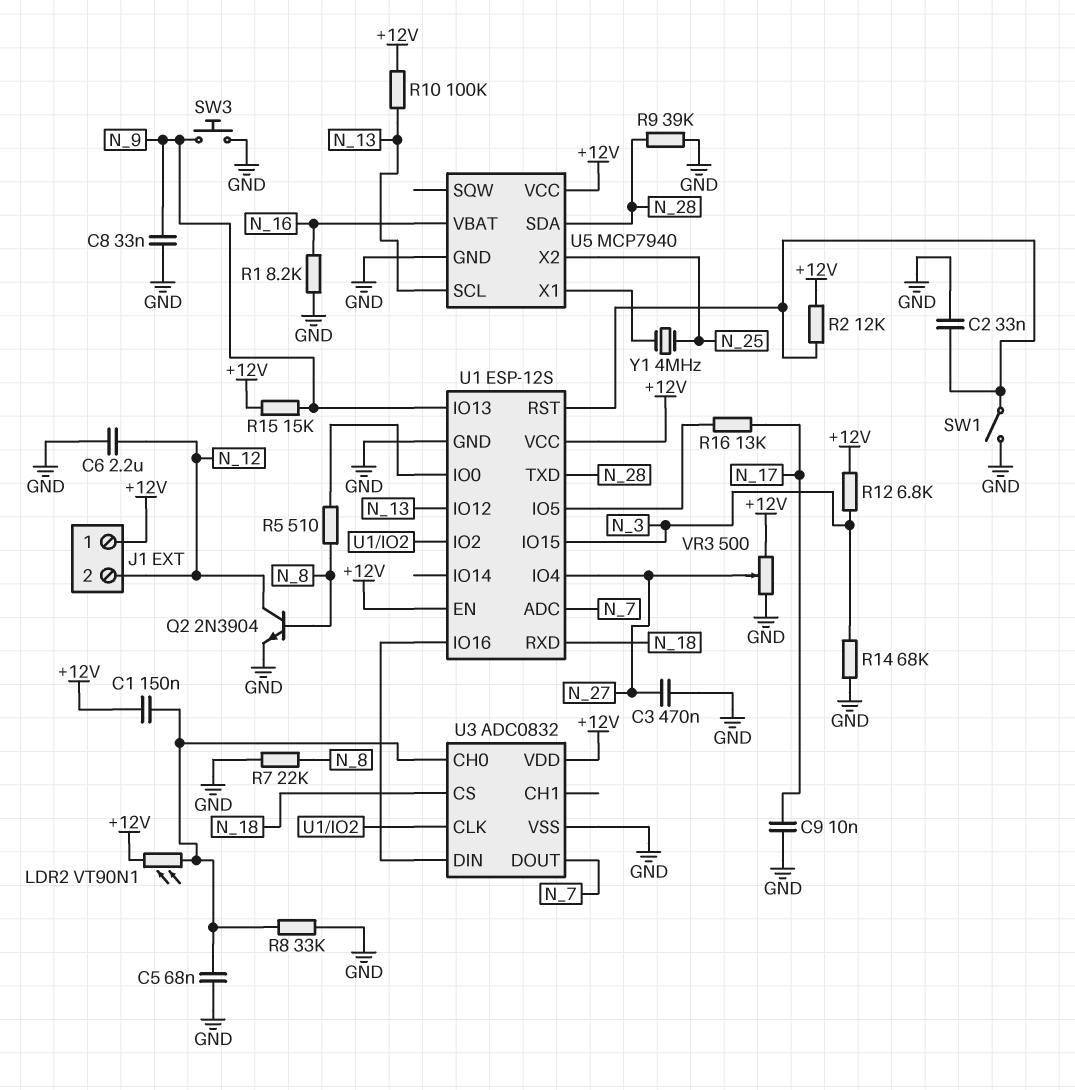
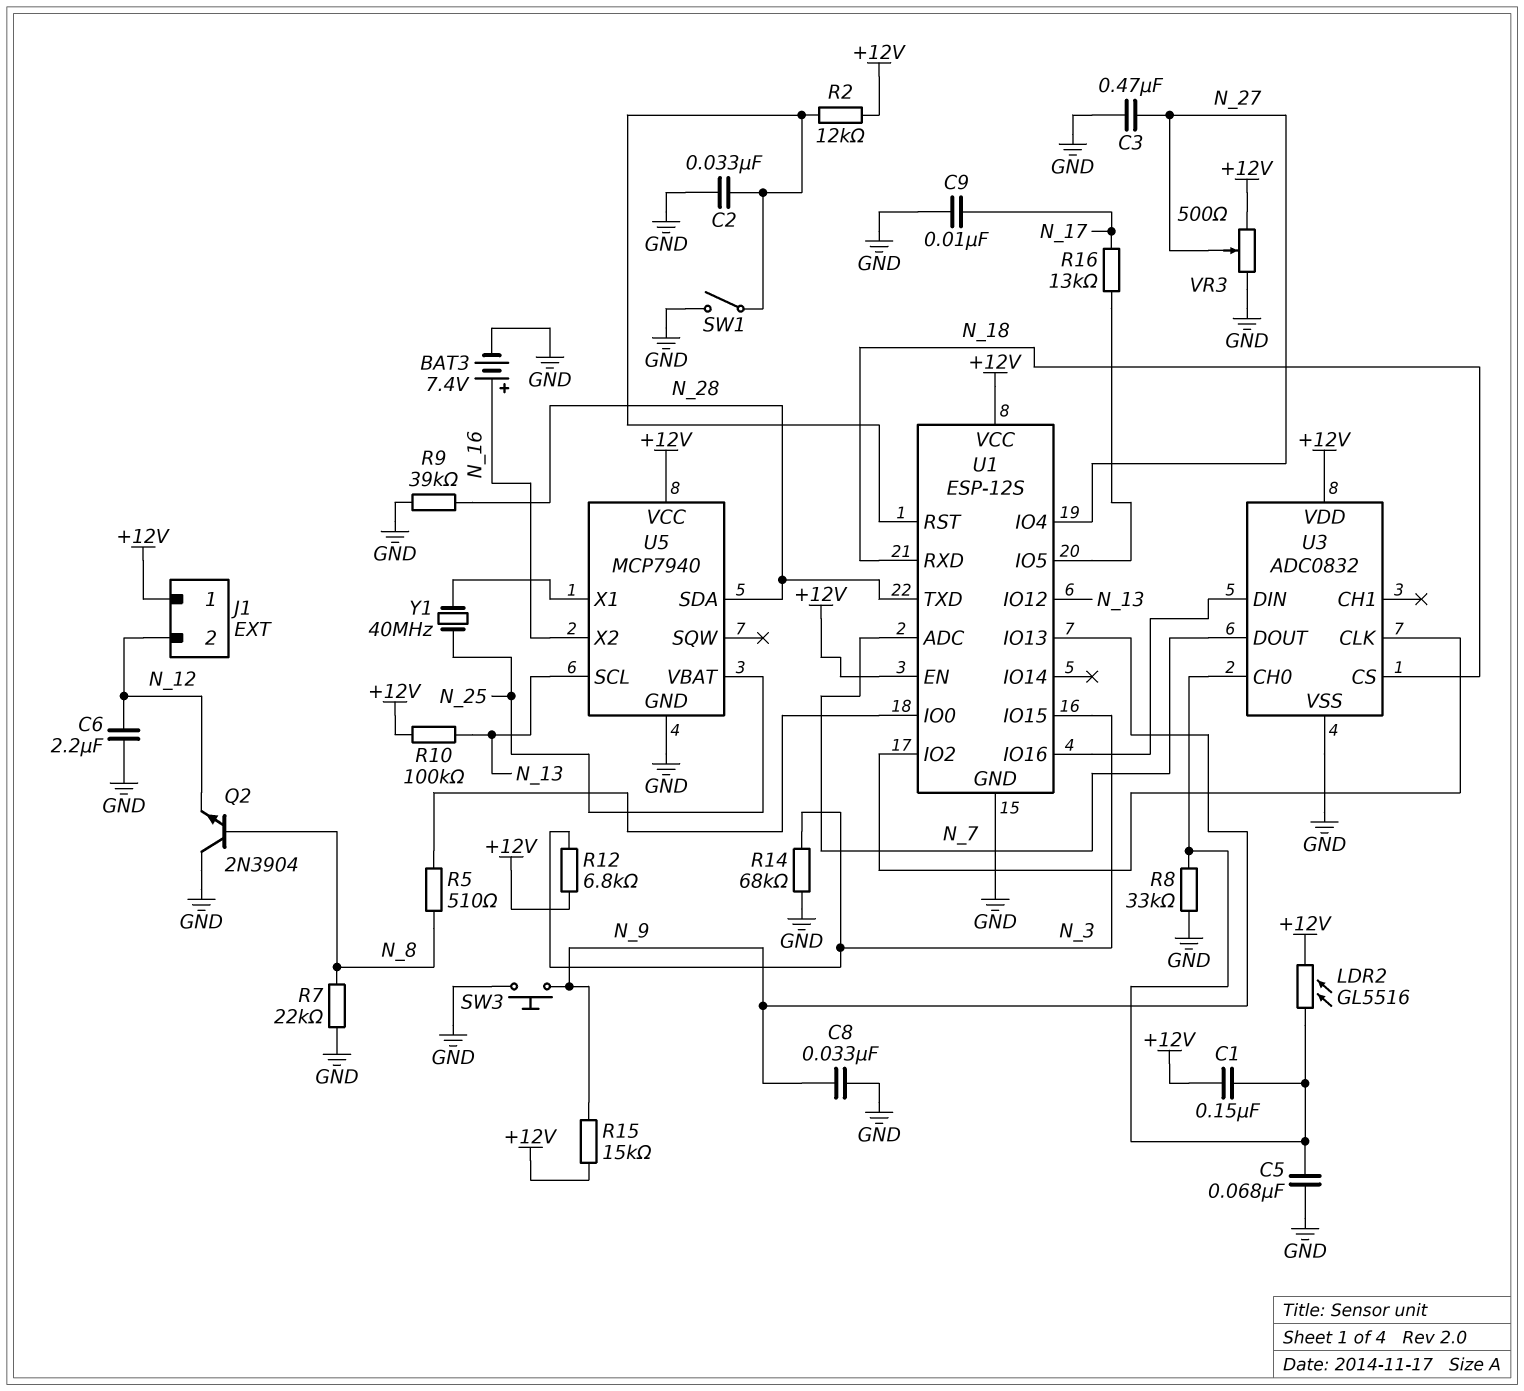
BAT3: none -> 7.4V (plus N_16, minus GND)
LDR2: VT90N1 (+12V, U3/CH0) -> GL5516 (+12V, U3/CH0)
Q2: NPN 2N3904 (B N_8, C N_12, E GND) -> NPN 2N3904 (B N_8, C GND, E N_12)
R1: 8.2k (GND, N_16) -> none
U5 pin VBAT: N_16 -> N_25
U5 pin X2: N_25 -> N_16
Y1: 4MHz (N_25, U5/X1) -> 40MHz (N_25, U5/X1)

